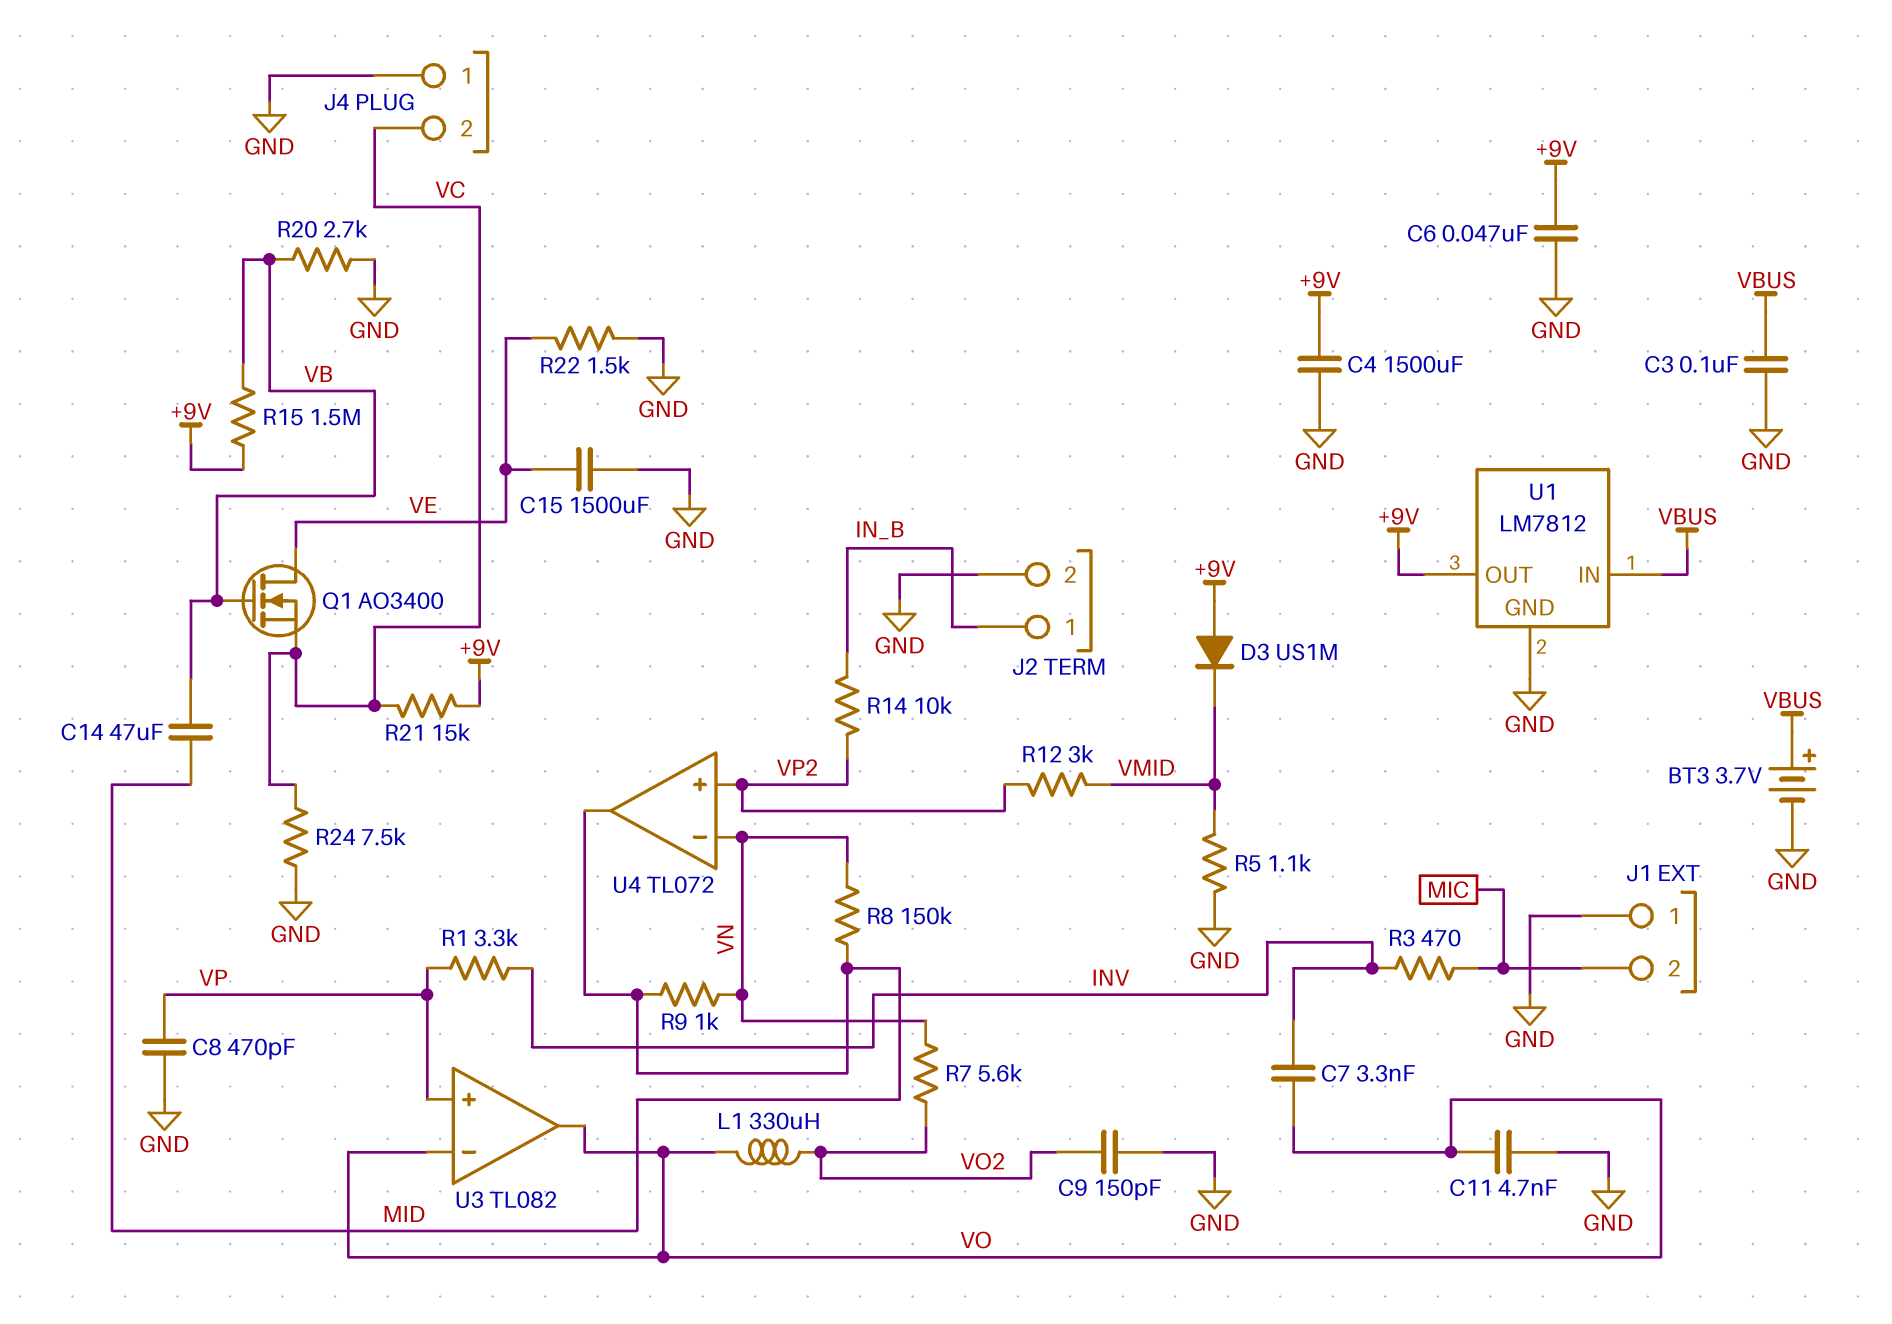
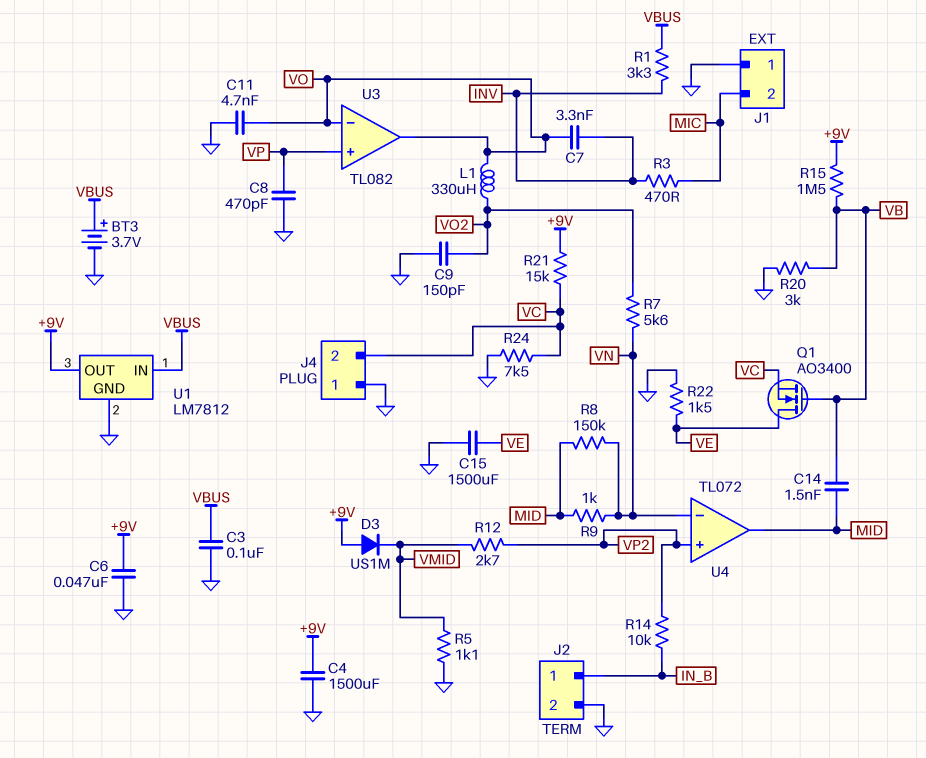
C14: 47uF (MID, VB) -> 1.5nF (MID, VB)
R1: 3.3k (INV, VP) -> 3.3k (INV, VBUS)
R12: 3k (VMID, VP2) -> 2.7k (VMID, VP2)
R20: 2.7k (GND, VB) -> 3k (GND, VB)

